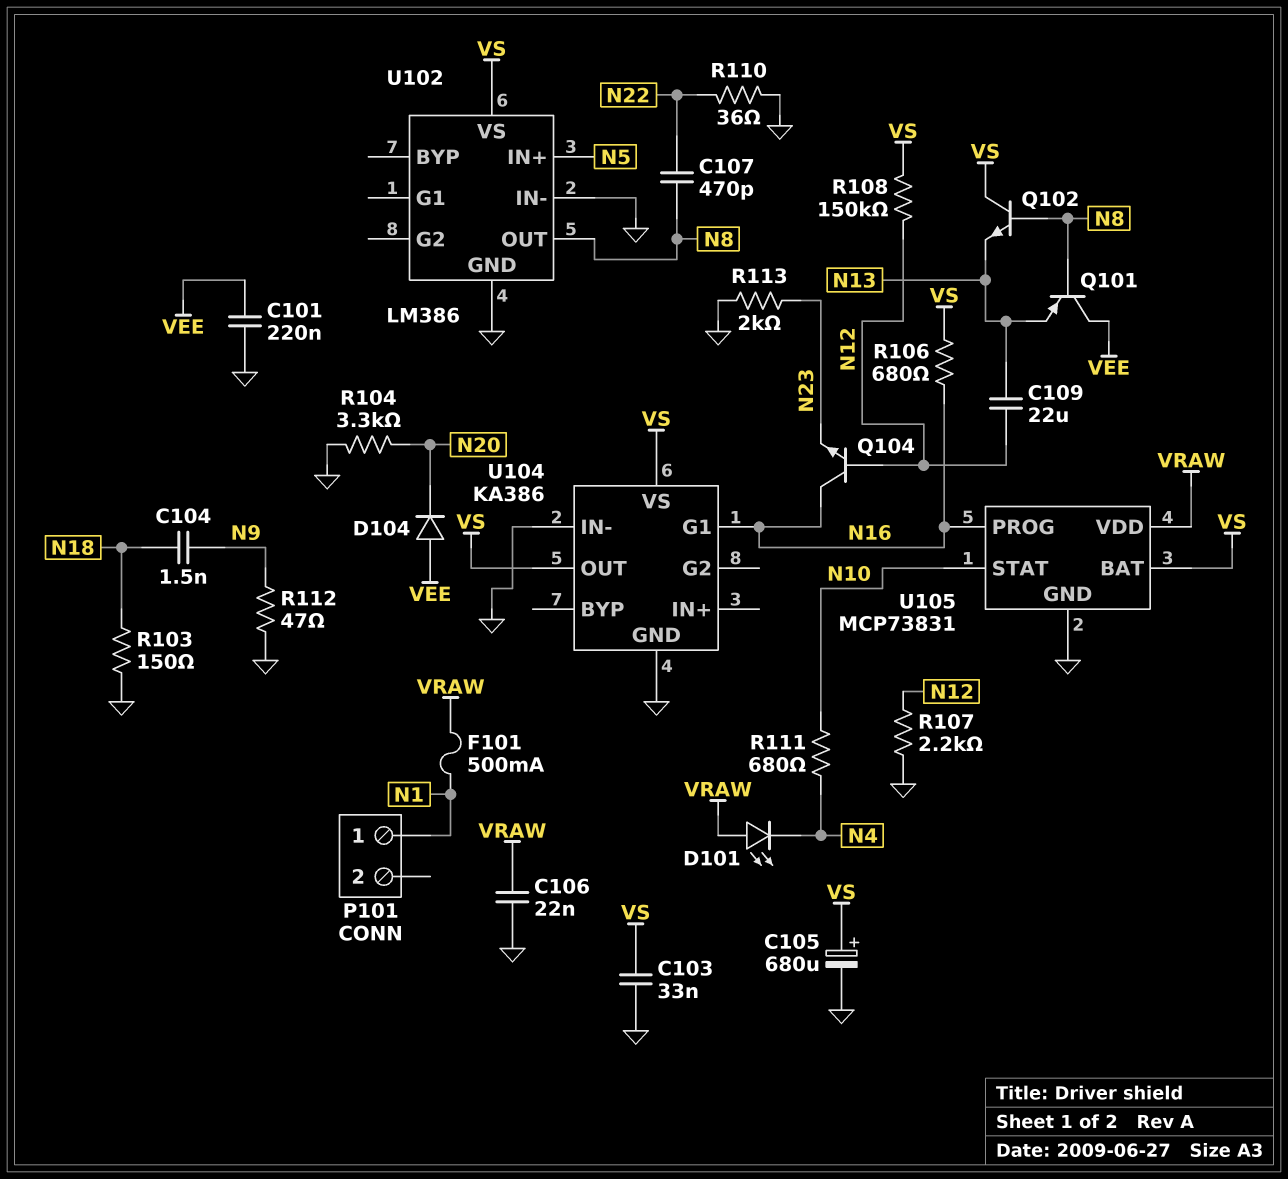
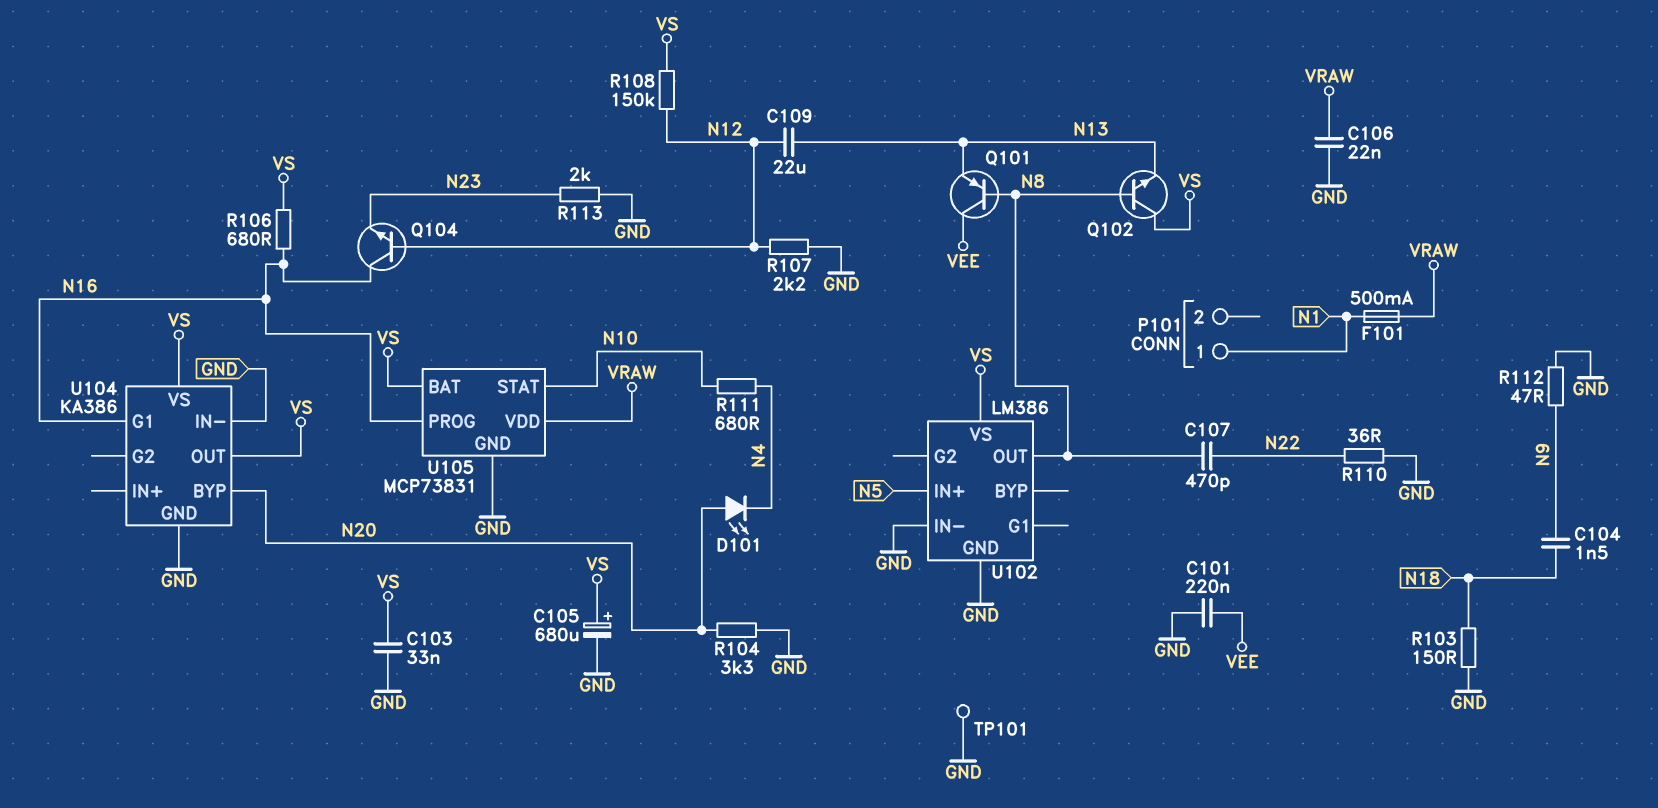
D101: LED (A VRAW, K N4) -> LED (A N20, K N4)
D104: diode (A VEE, K N20) -> none
TP101: none -> test point (GND)
U104 pin BYP: none -> N20

